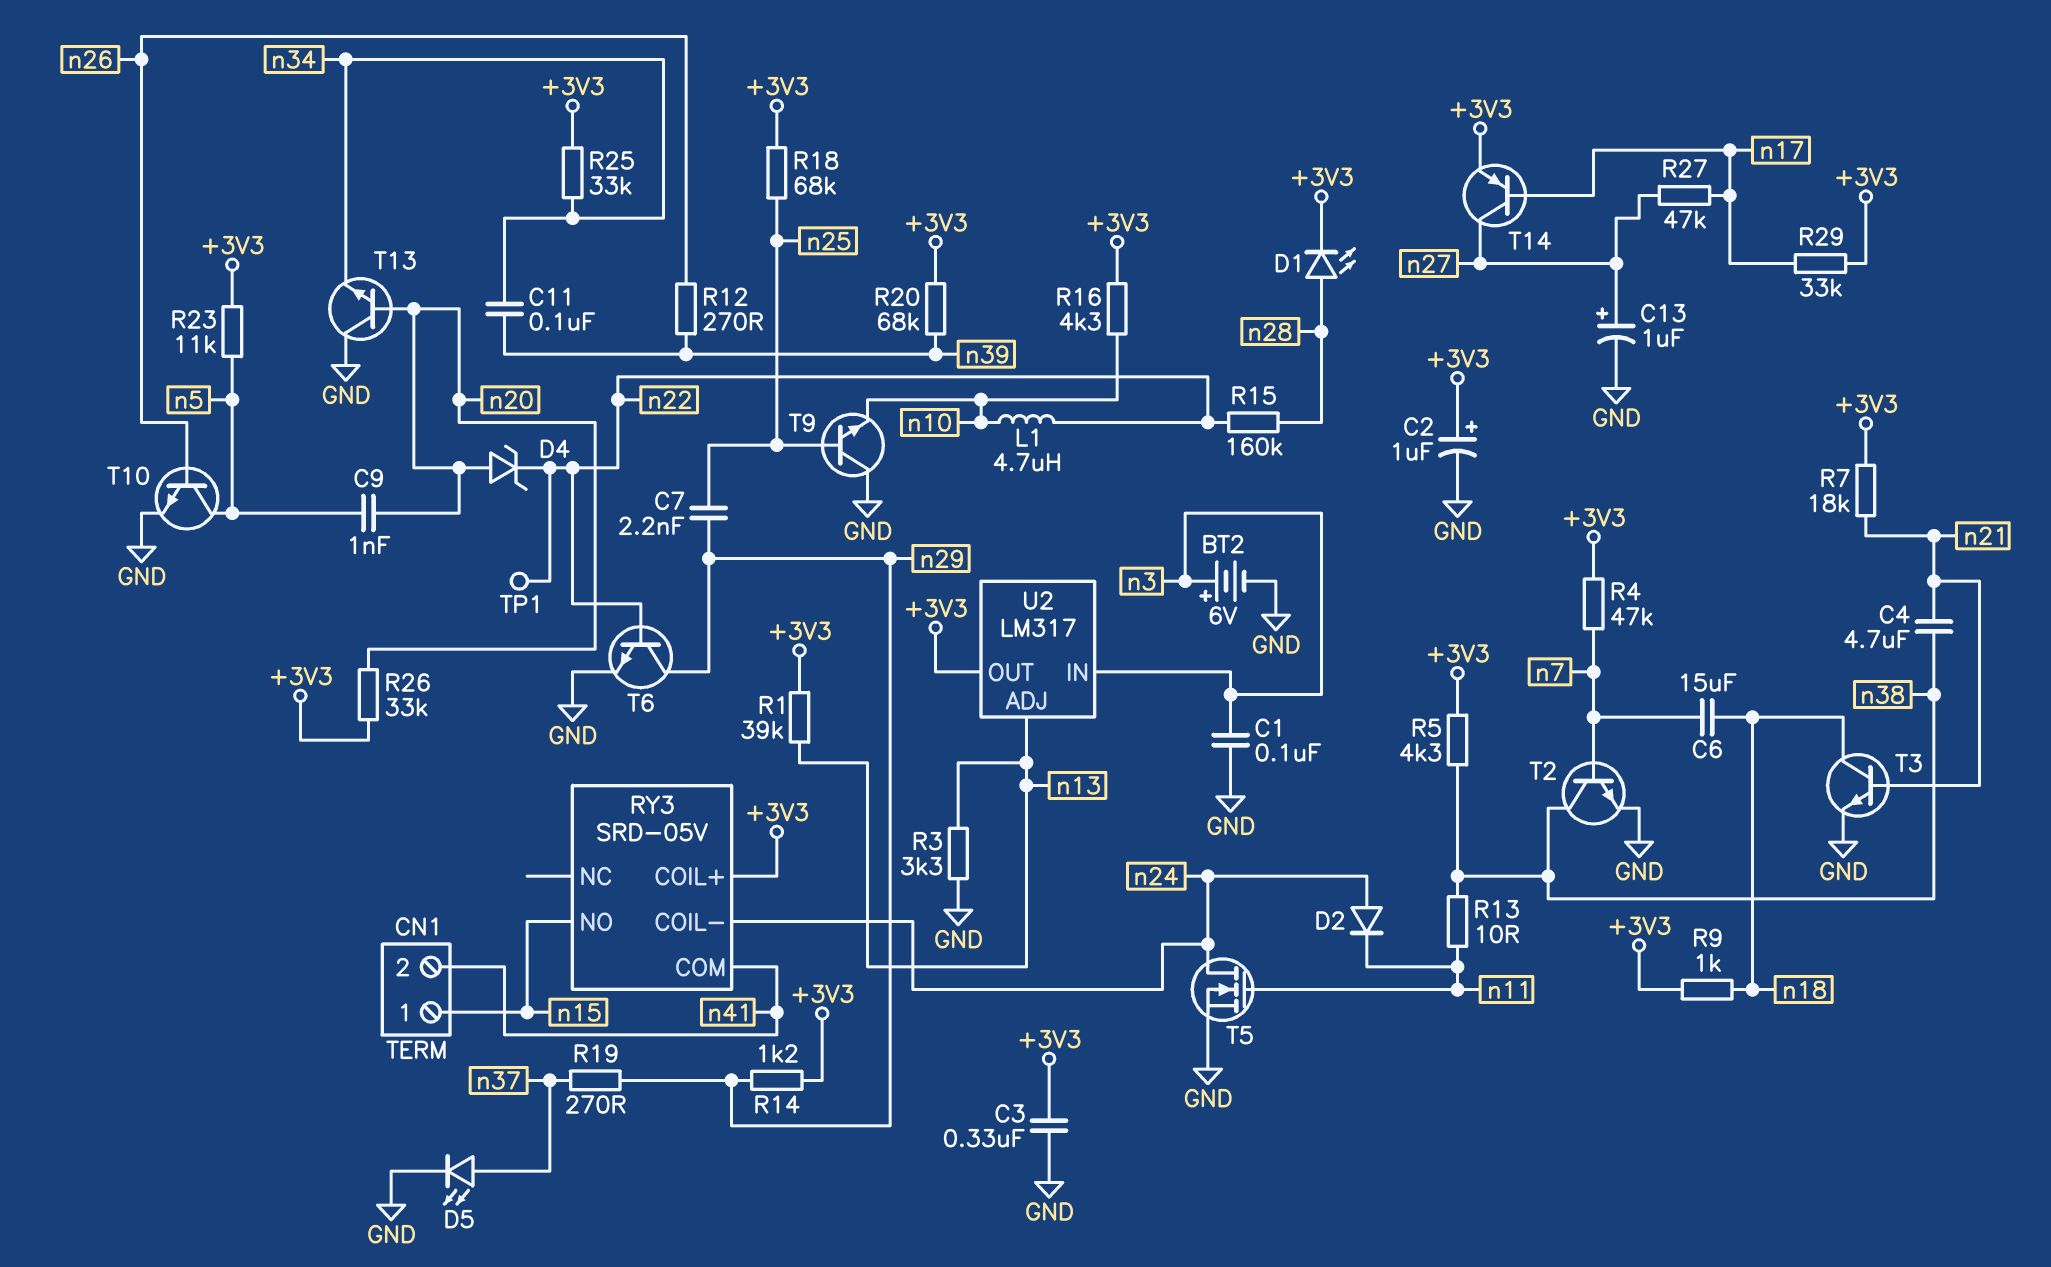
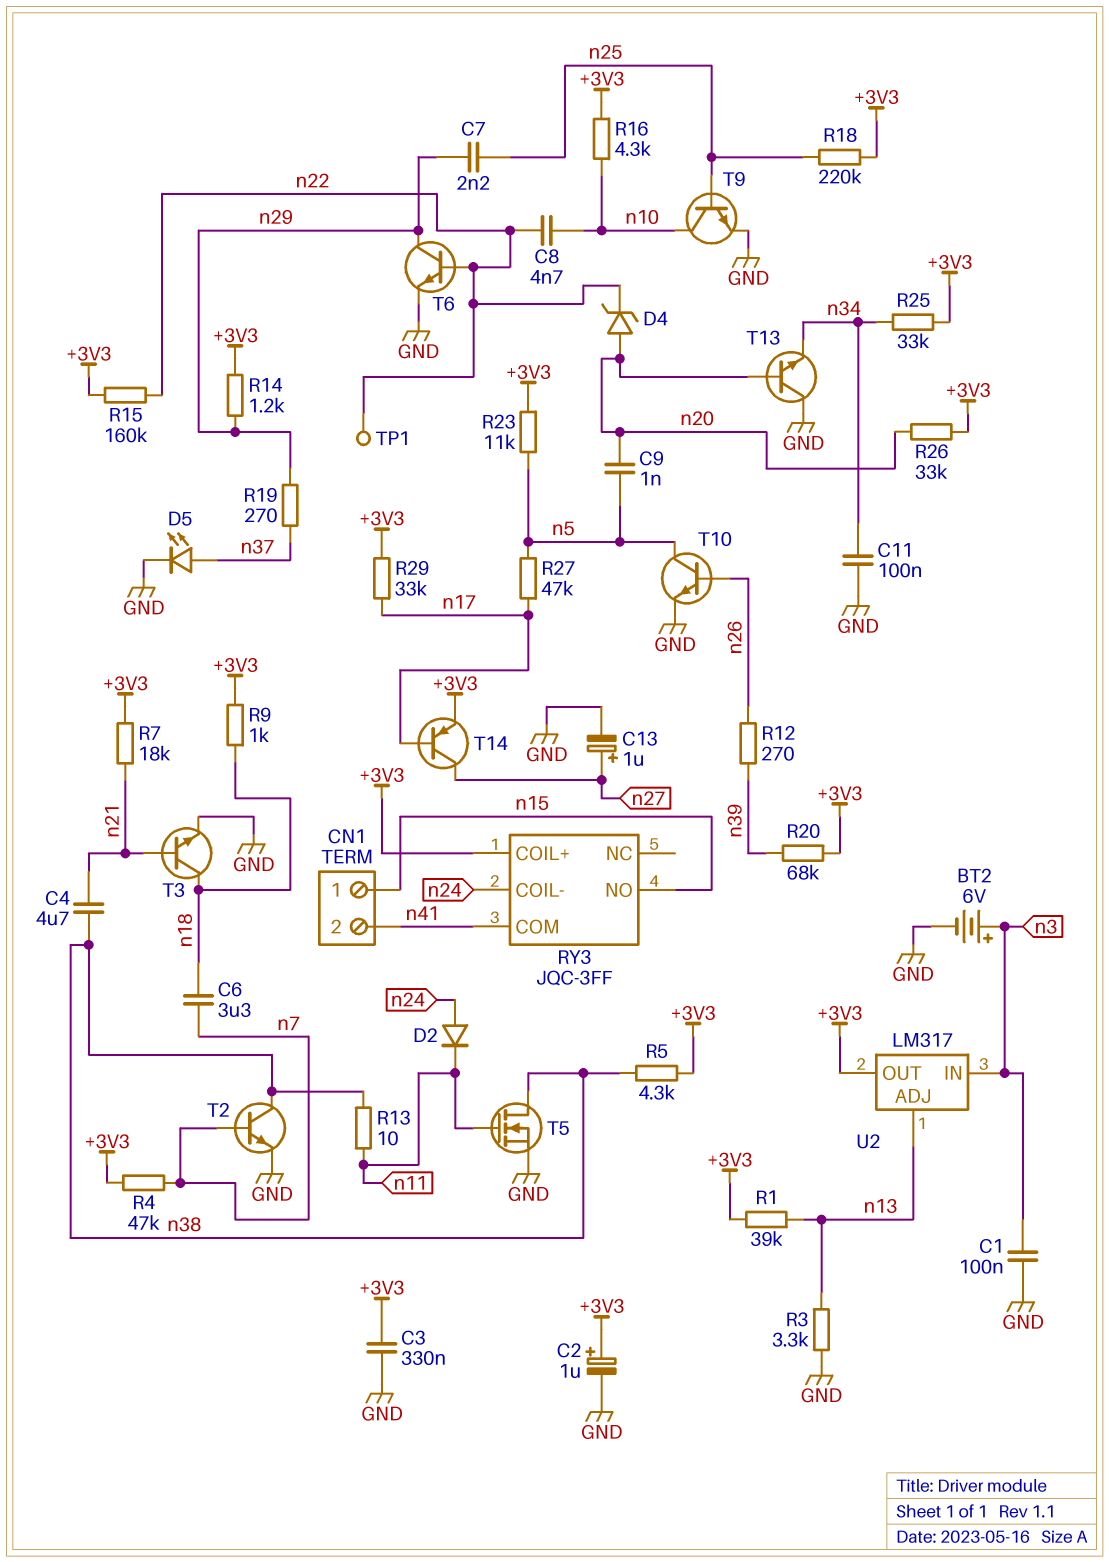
C6: 15uF (n7, n18) -> 3.3uF (n7, n18)
C8: none -> 4.7nF (n10, n22)
C11: 100nF (n34, n39) -> 100nF (GND, n34)
D1: LED (A n28, K +3V3) -> none
L1: 4.7uH (n10, n22) -> none
R15: 160k (n22, n28) -> 160k (+3V3, n22)
R18: 68k (+3V3, n25) -> 220k (+3V3, n25)
R27: 47k (n17, n27) -> 47k (n5, n17)
RY3: SRD-05V -> JQC-3FF
T5: NMOS (G n11, D n24, S GND) -> NMOS (G n11, D n38, S GND)
T9: NPN (B n25, C GND, E n10) -> NPN (B n25, C n10, E GND)

